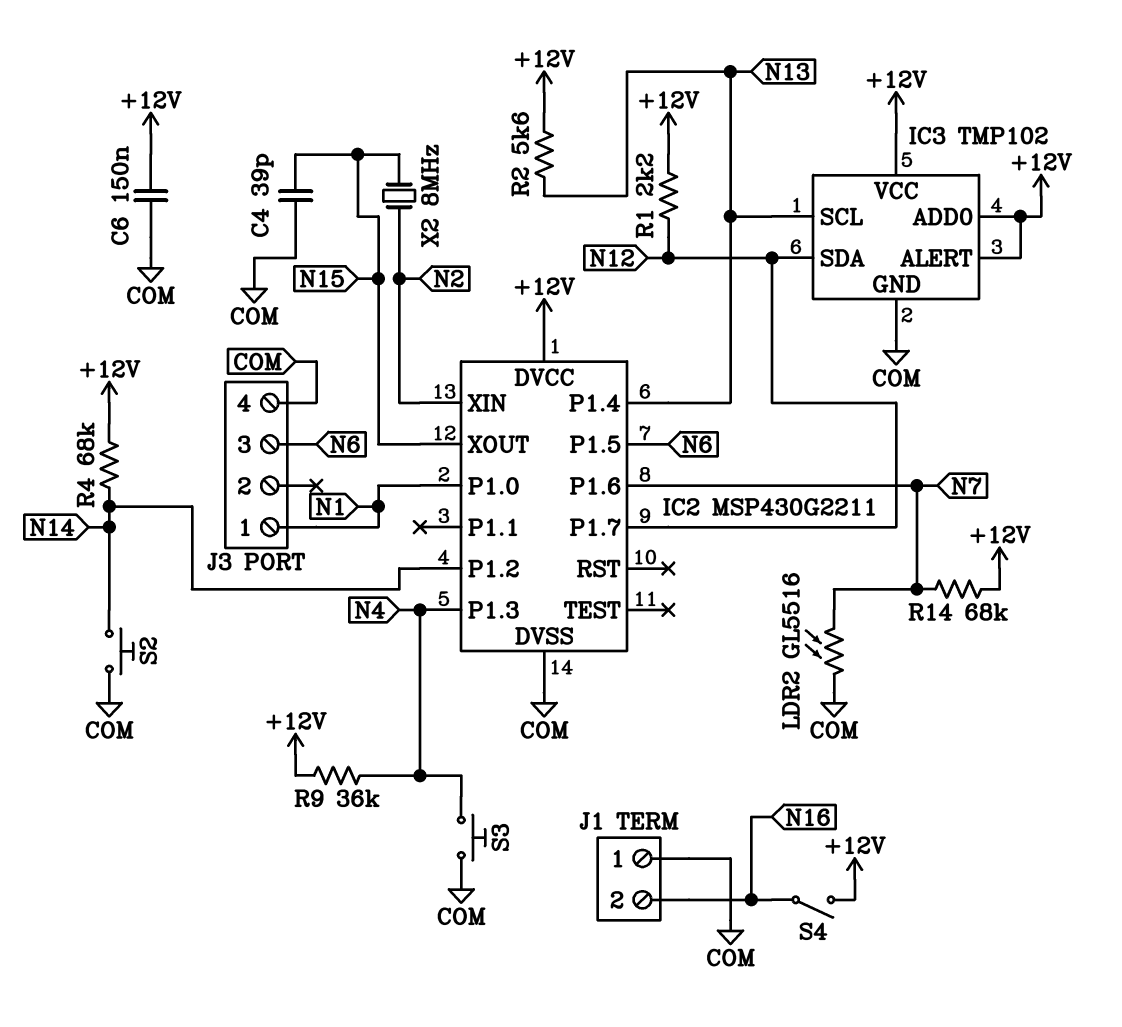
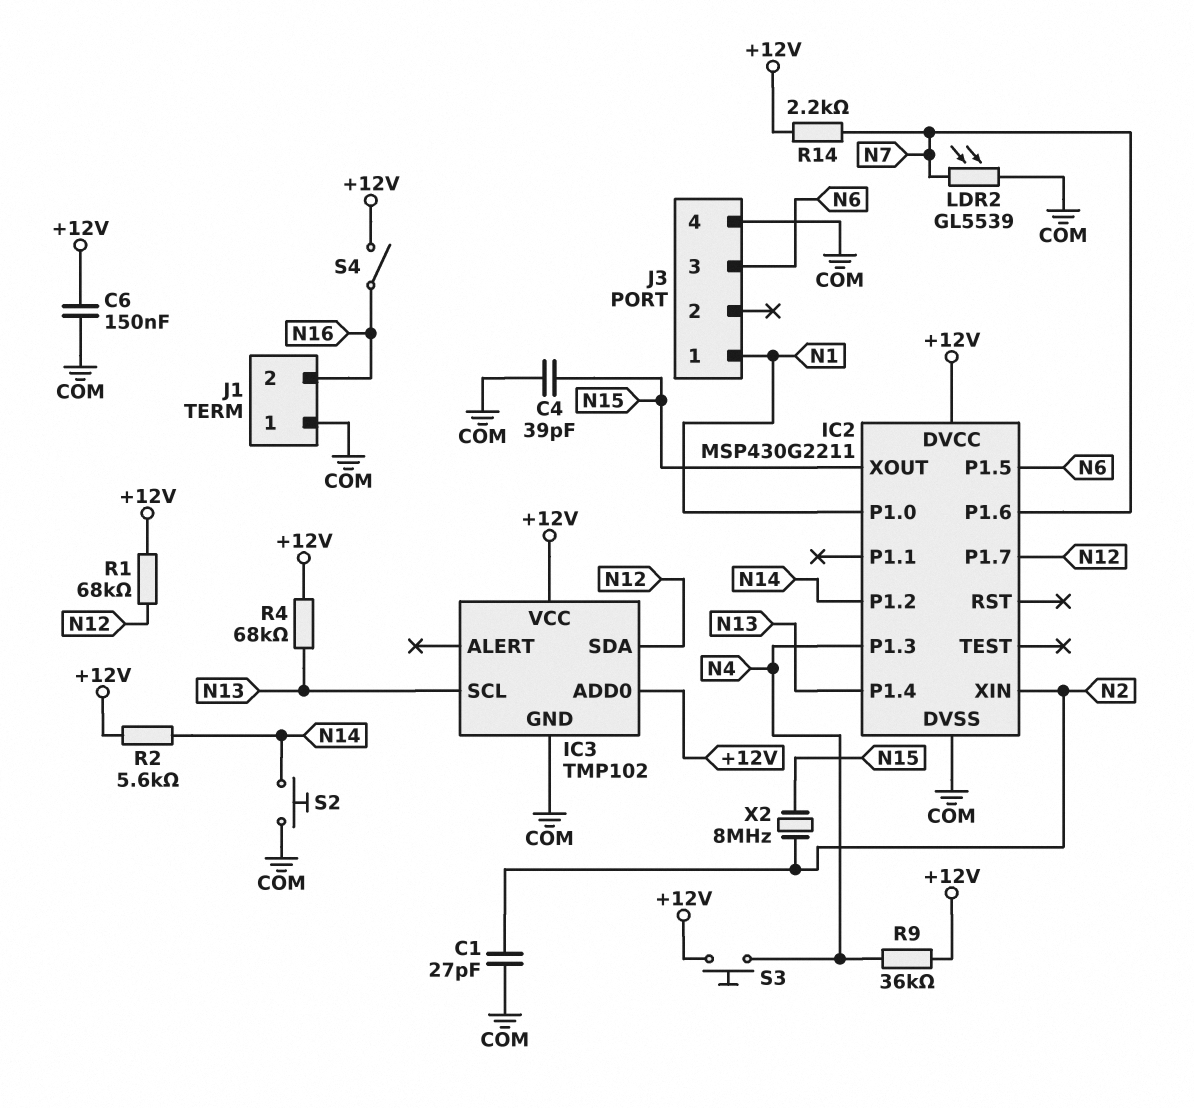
C1: none -> 27pF (COM, N2)
IC3 pin ALERT: +12V -> none
LDR2: GL5516 (COM, N7) -> GL5539 (COM, N7)
R1: 2.2k (+12V, N12) -> 68k (+12V, N12)
R2: 5.6k (+12V, N13) -> 5.6k (+12V, N14)
R4: 68k (+12V, N14) -> 68k (+12V, N13)
R14: 68k (+12V, N7) -> 2.2k (+12V, N7)
S3: button (COM, N4) -> button (+12V, N4)

